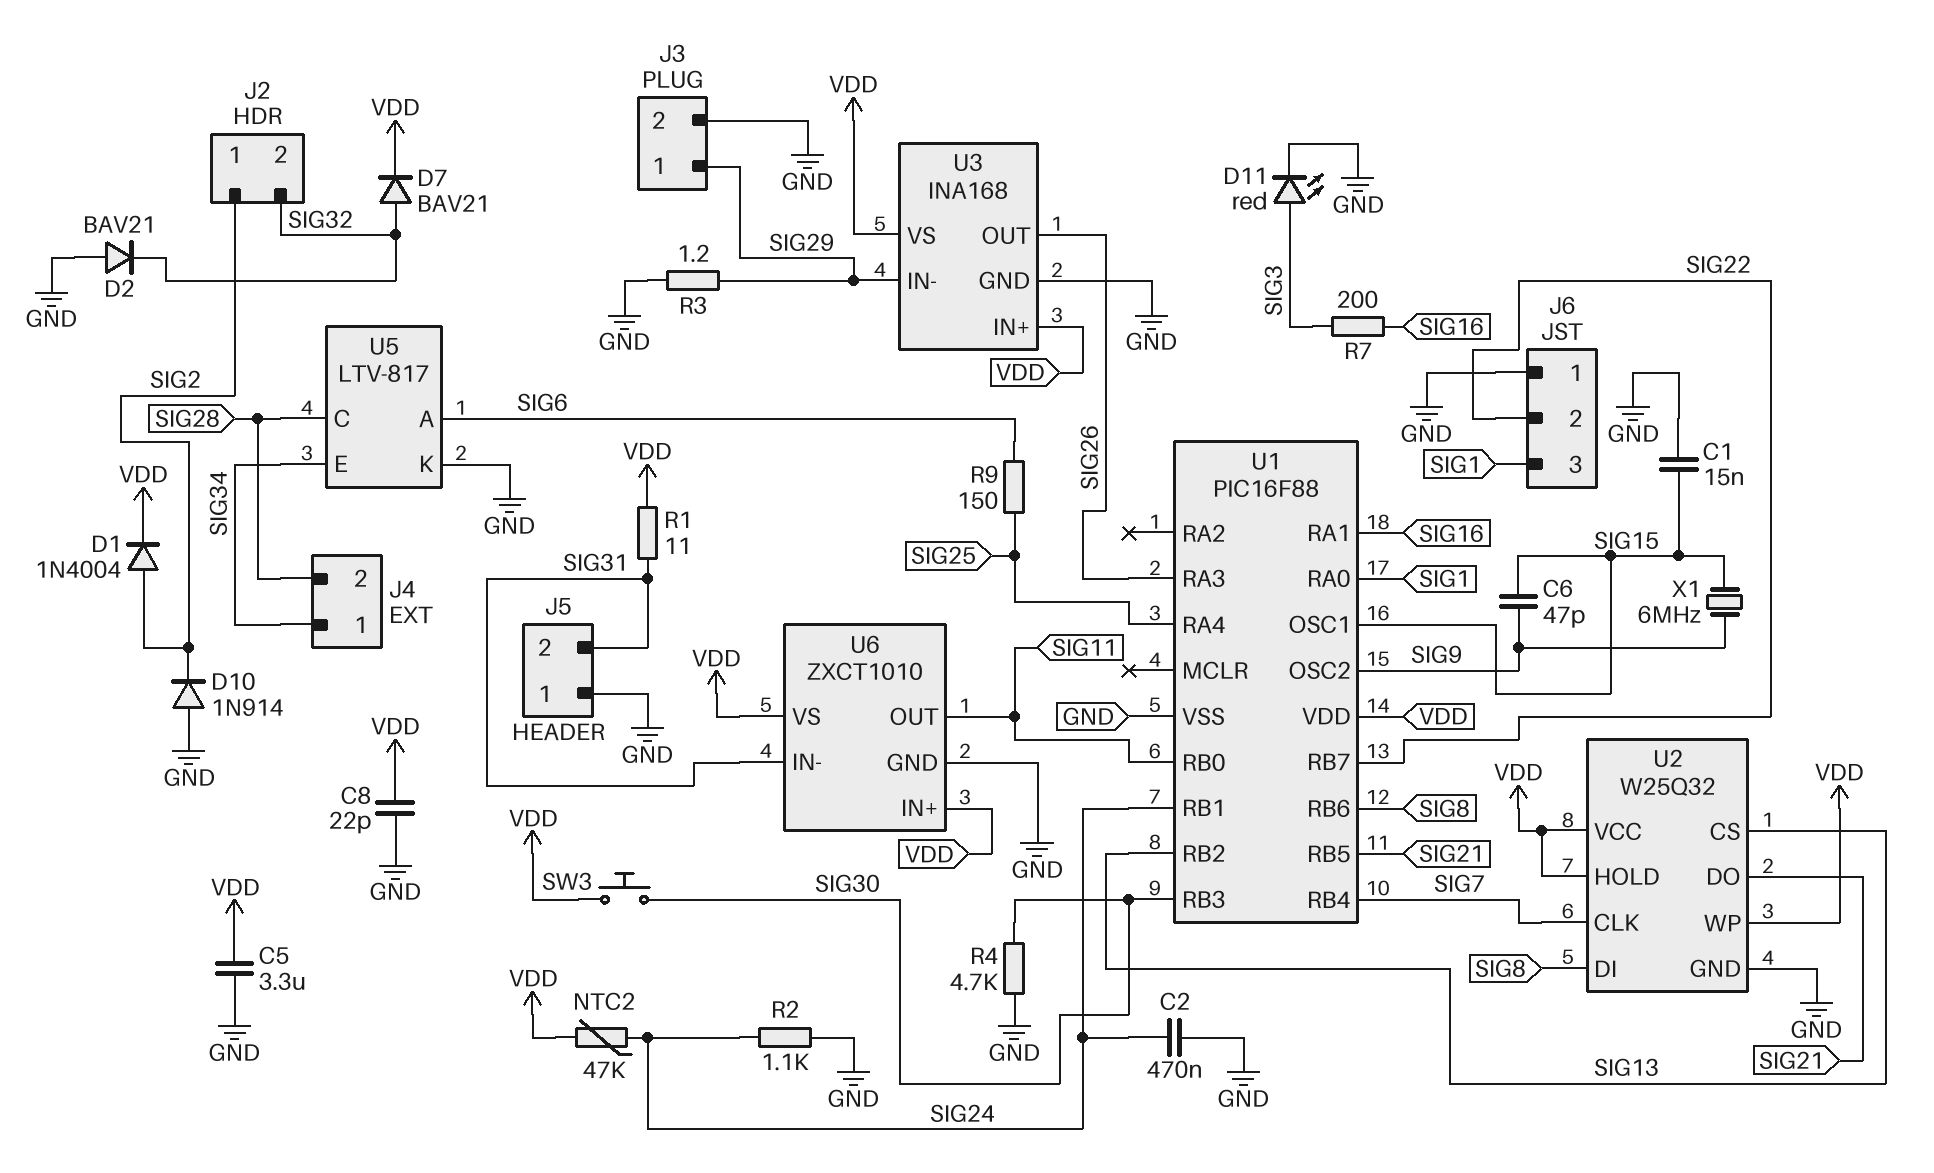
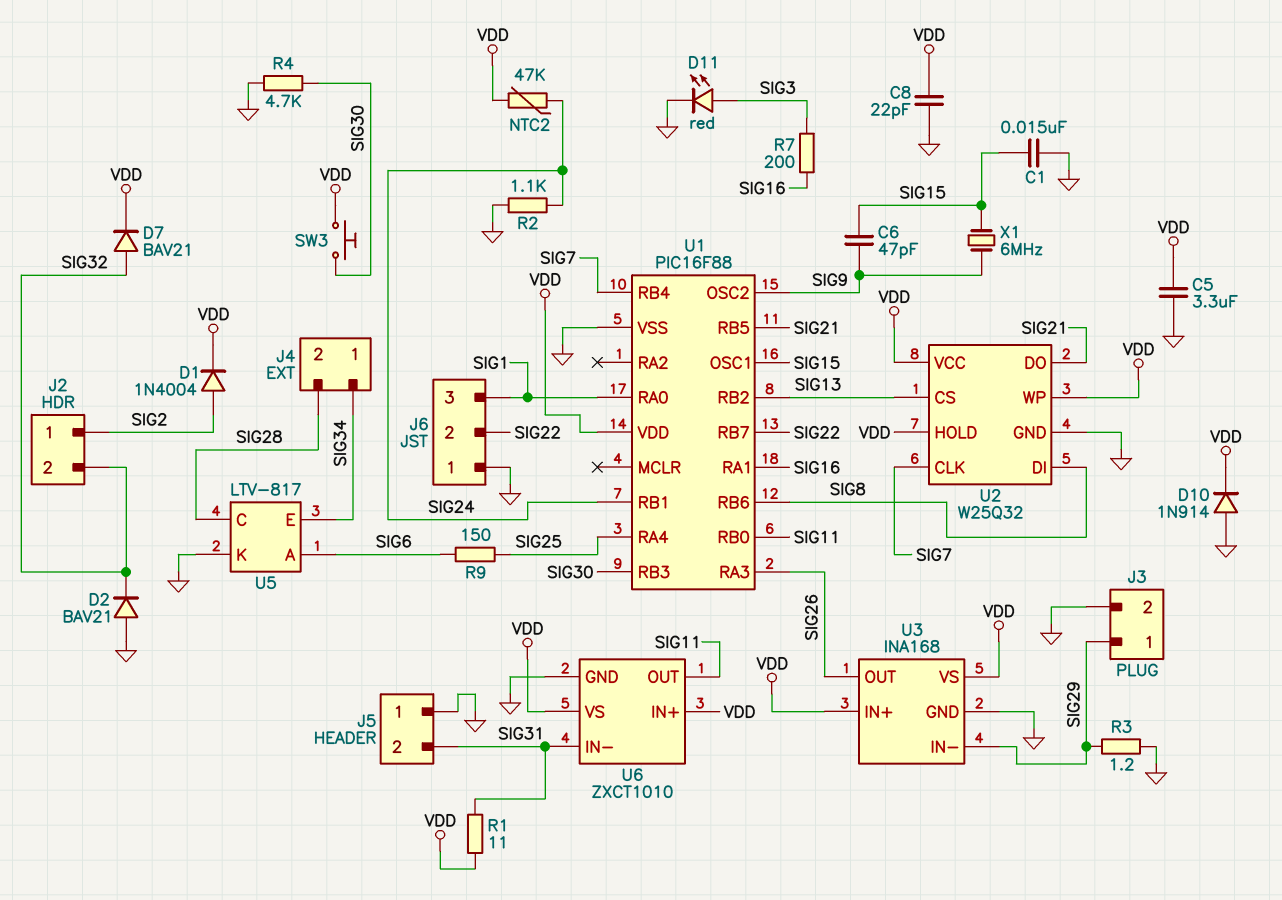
C2: 470nF (GND, SIG24) -> none
D10: diode 1N914 (A GND, K SIG2) -> diode 1N914 (A GND, K VDD)

